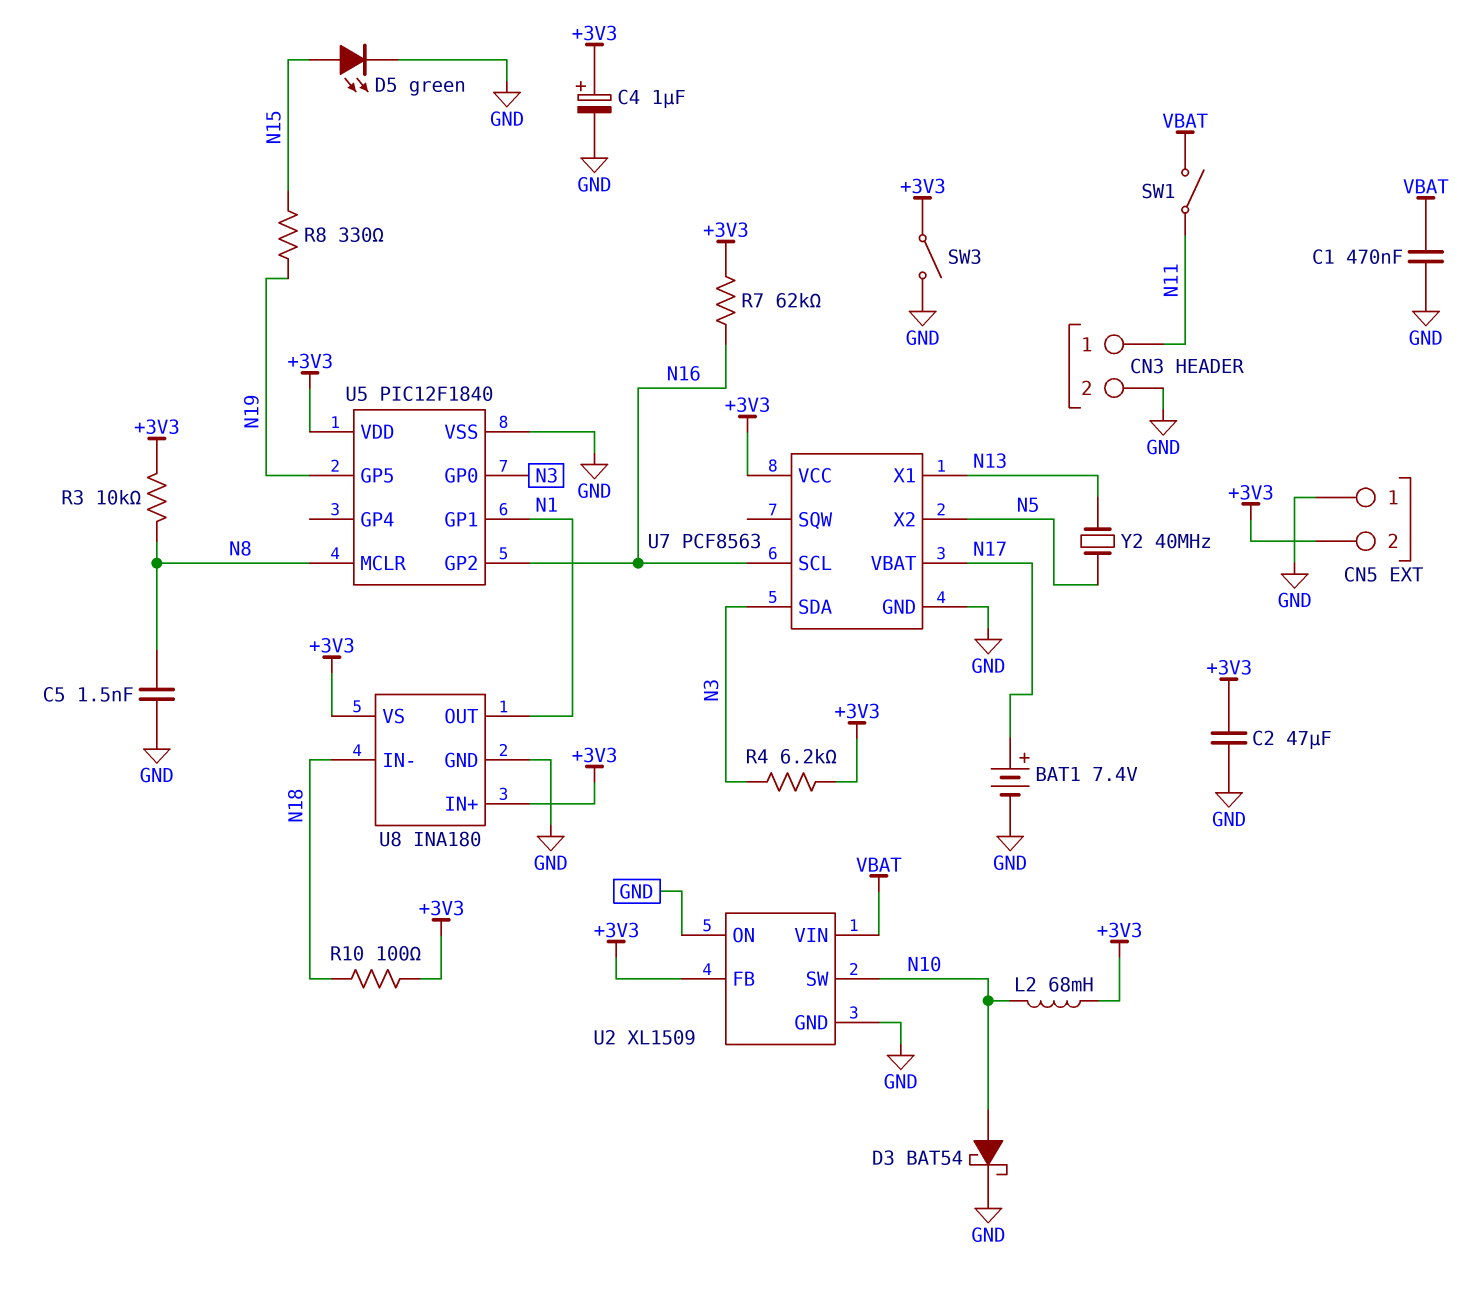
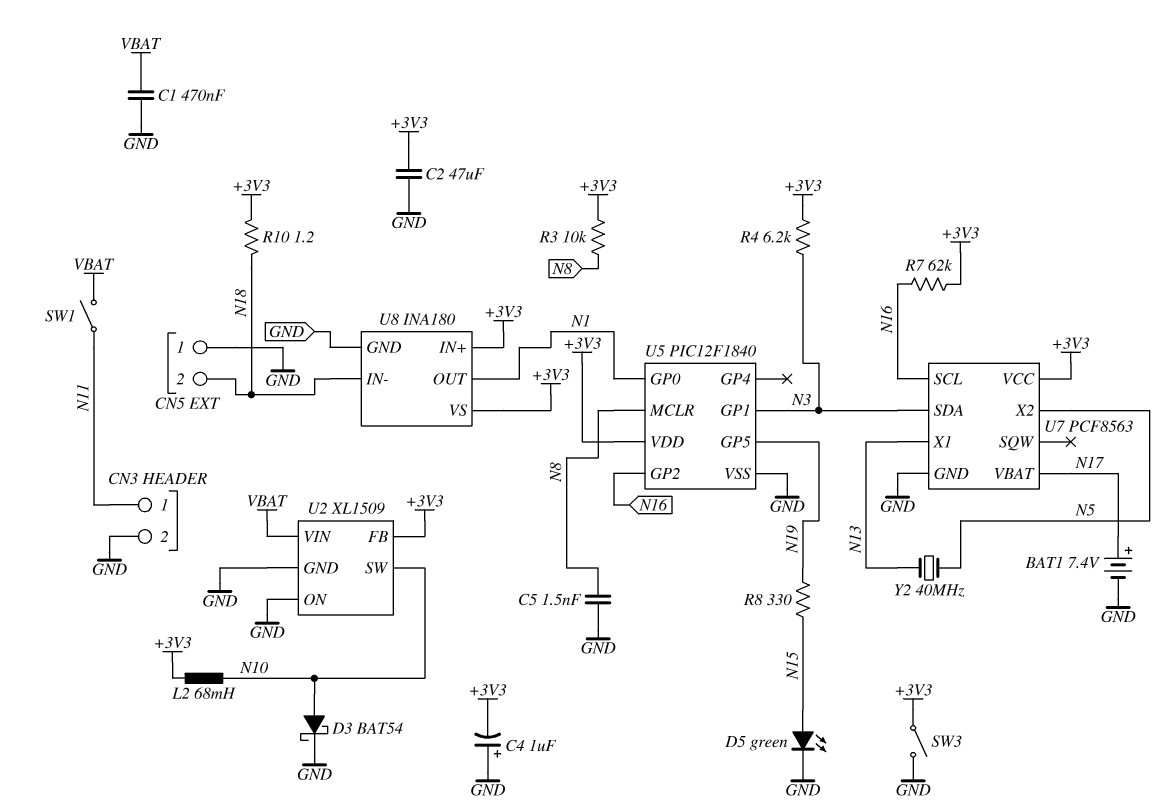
C4: 1uF (plus +3V3, minus GND) -> 1uF (plus GND, minus +3V3)
CN5 pin 2: +3V3 -> N18
R10: 100 (+3V3, N18) -> 1.2 (+3V3, N18)
U5 pin GP0: N3 -> N1
U5 pin GP1: N1 -> N3

